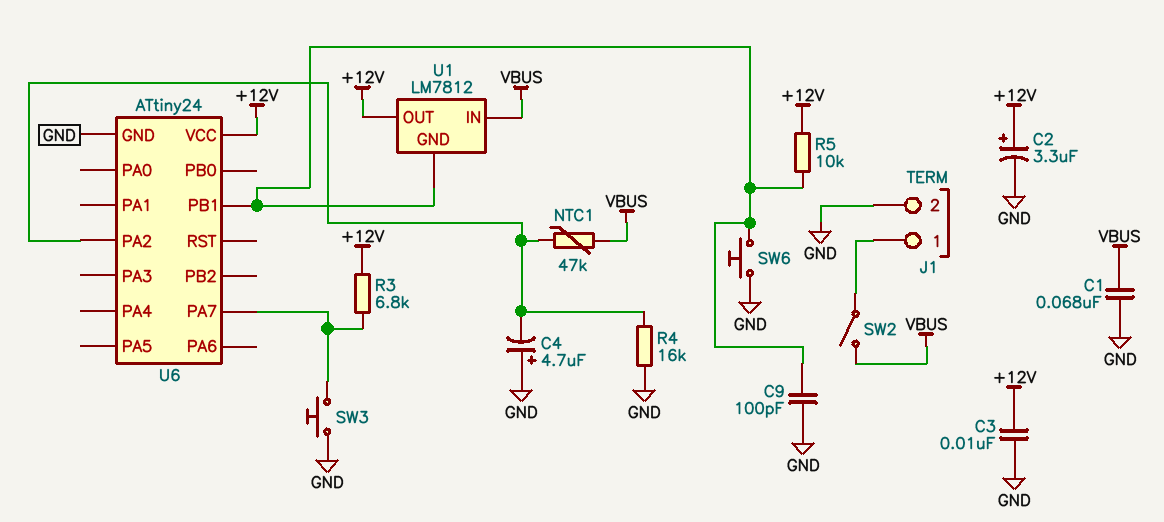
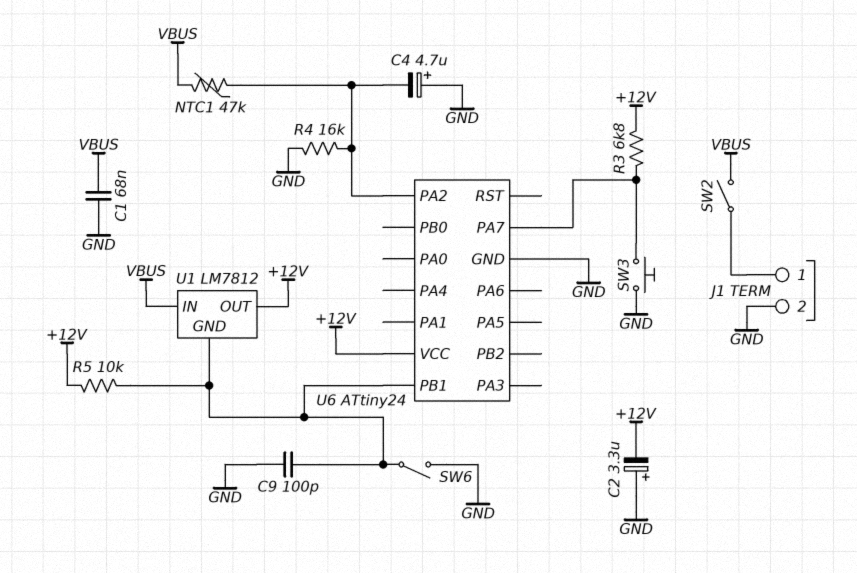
C2: 3.3uF (plus +12V, minus GND) -> 3.3uF (plus GND, minus +12V)
C3: 10nF (+12V, GND) -> none
SW6: button (GND, U1/GND) -> switch (GND, U1/GND)

